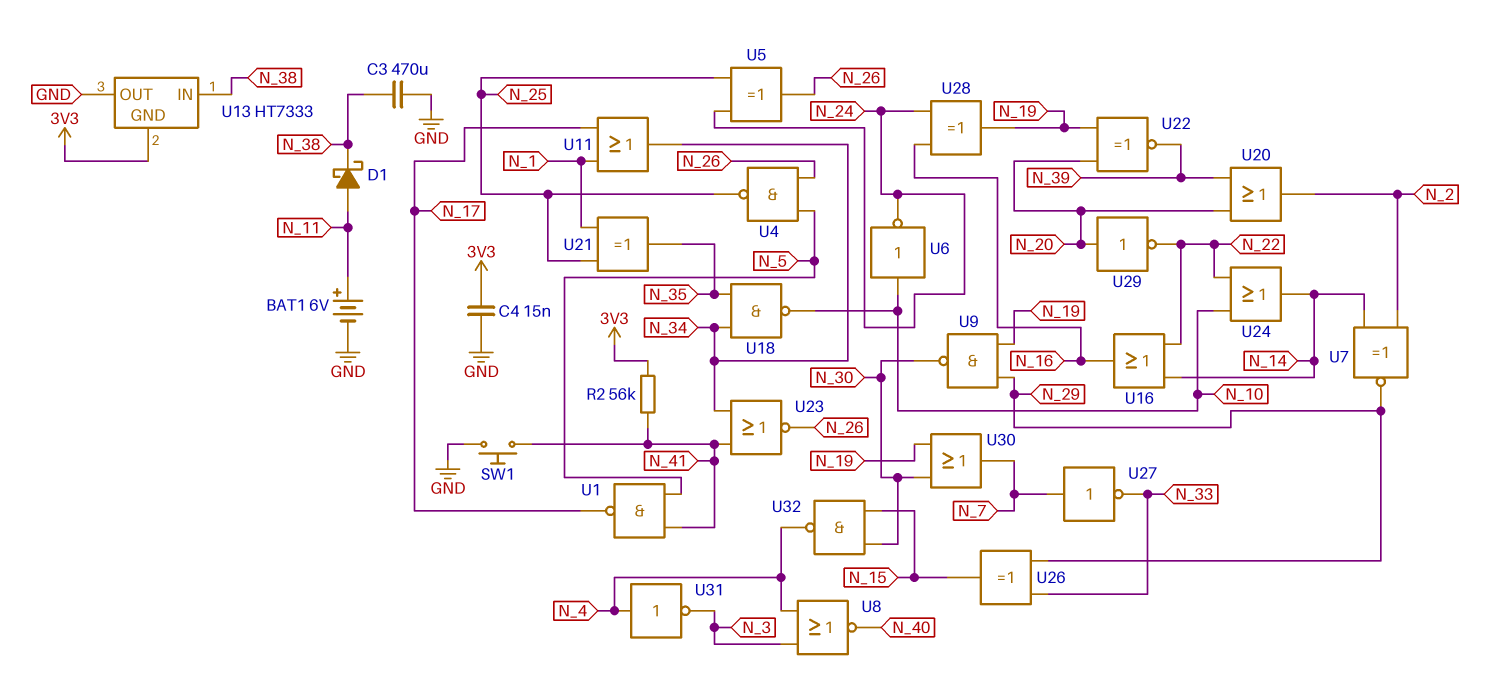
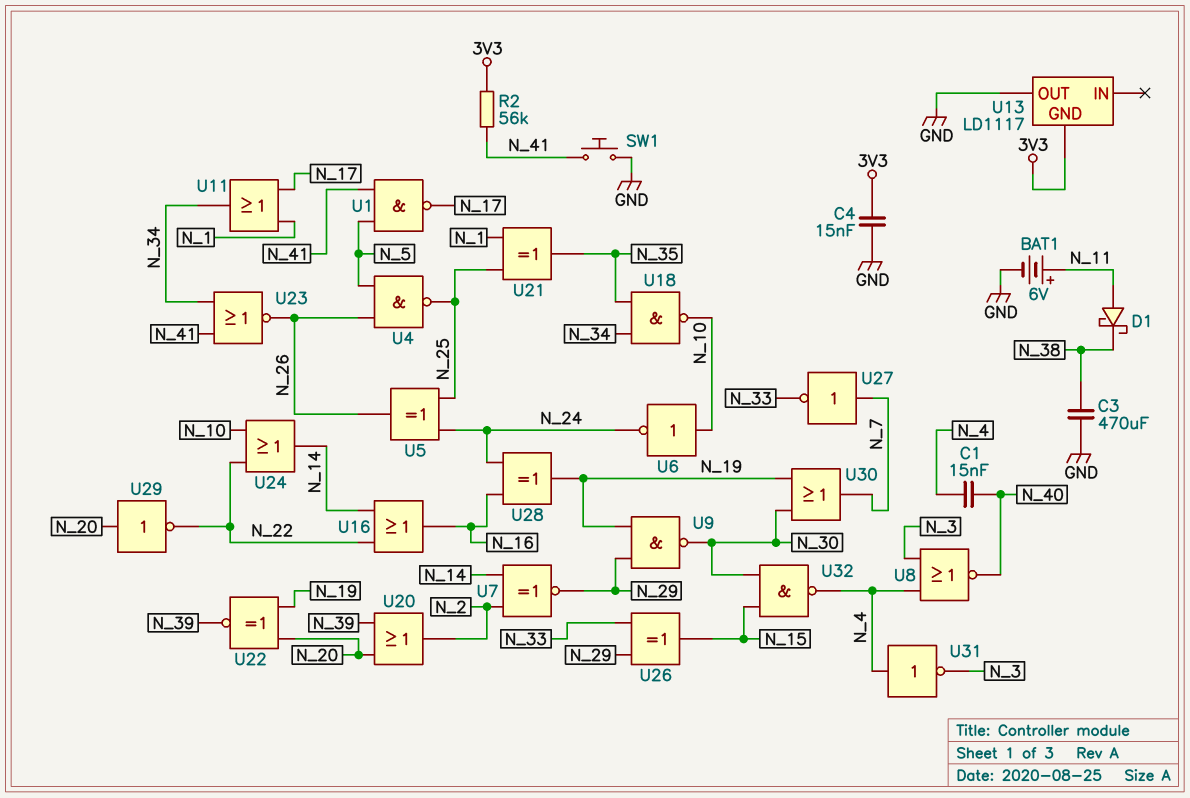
C1: none -> 15nF (N_4, N_40)
U13: HT7333 -> LD1117
U13 pin IN: N_38 -> none

